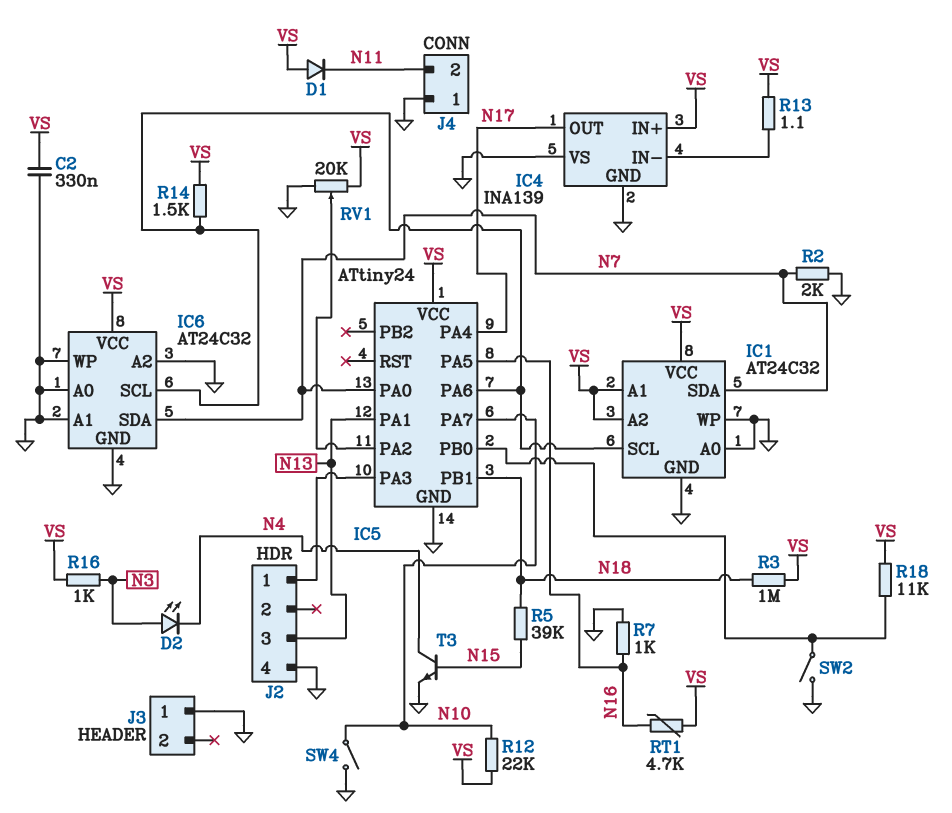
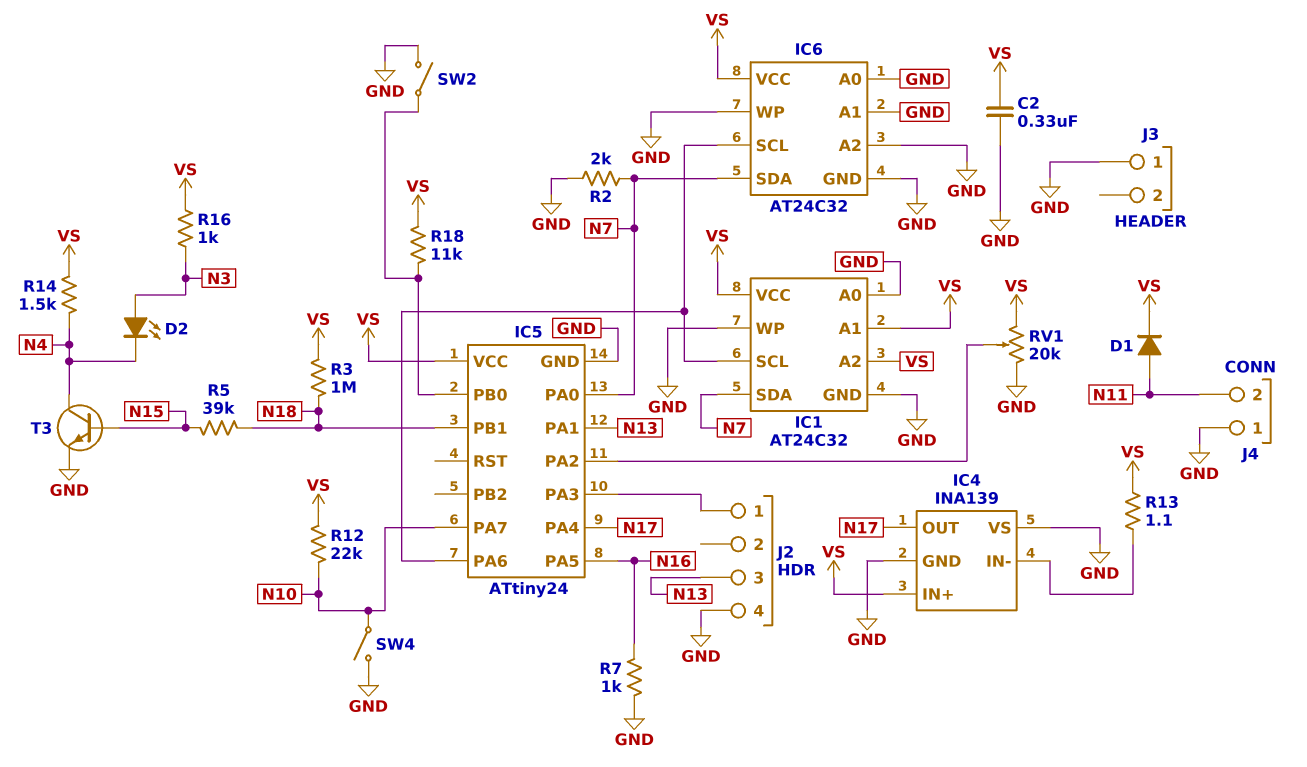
D1: diode (A VS, K N11) -> diode (A N11, K VS)
R14: 1.5k (IC1/SCL, VS) -> 1.5k (N4, VS)
RT1: 4.7k (N16, VS) -> none

